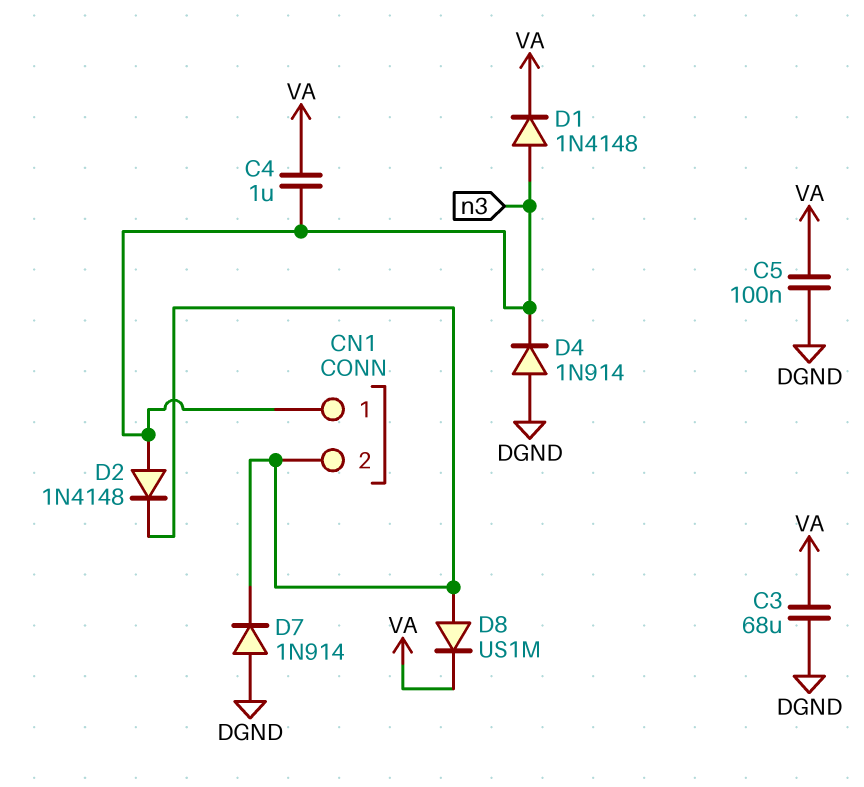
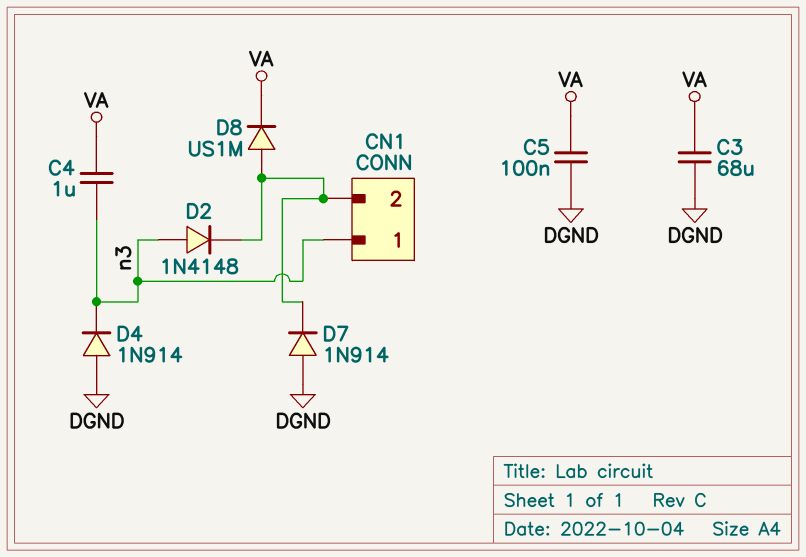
D1: diode 1N4148 (A n3, K VA) -> none

